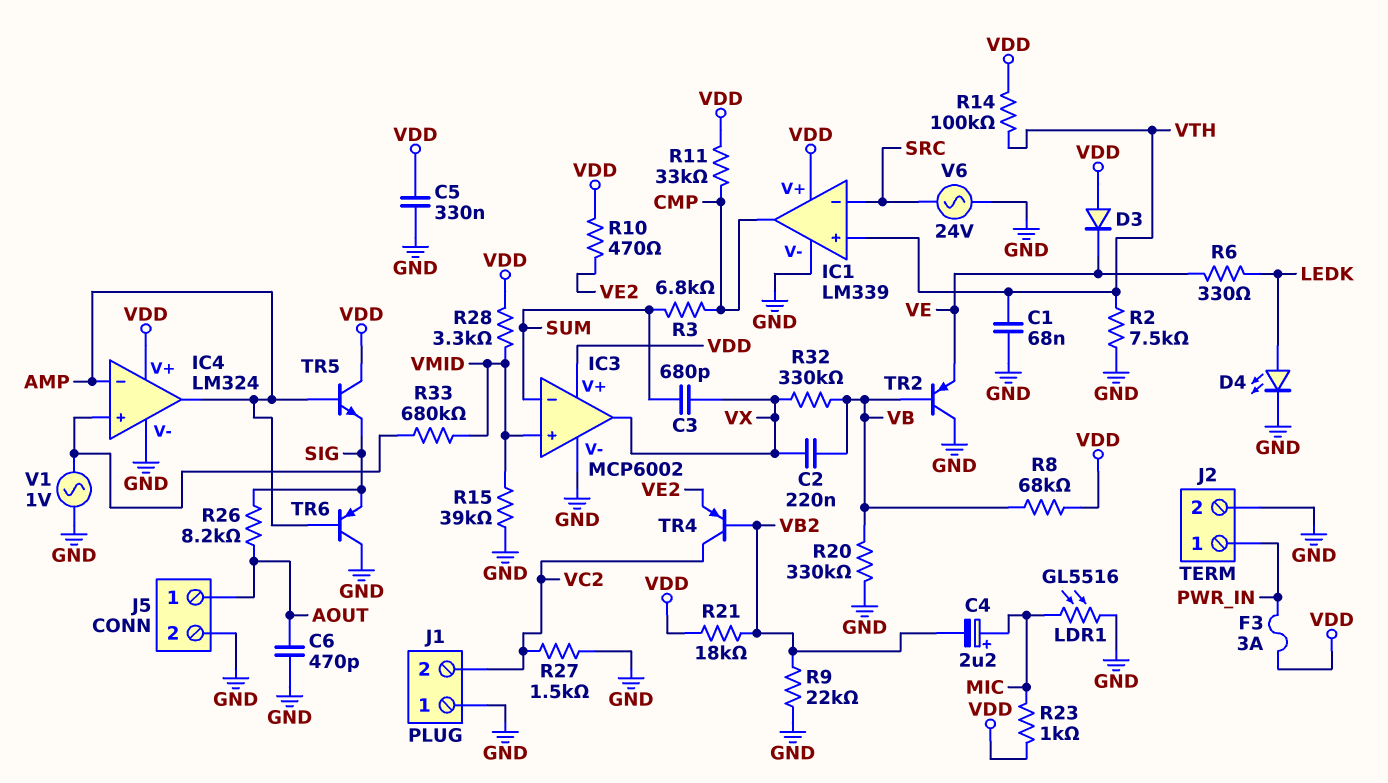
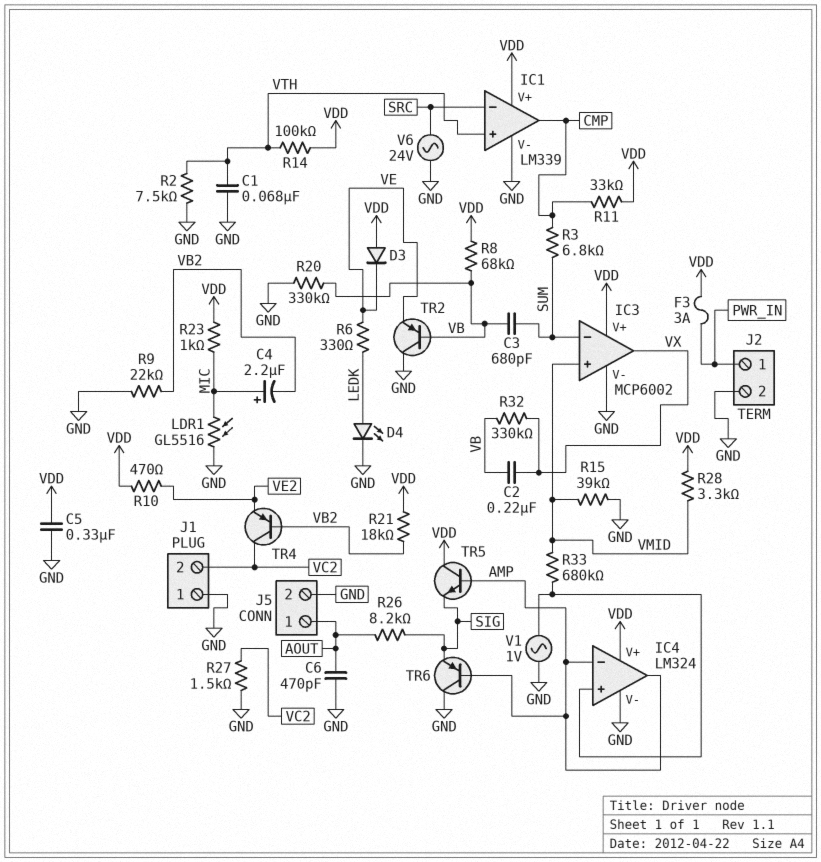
C3: 680pF (SUM, VX) -> 680pF (SUM, VB)

